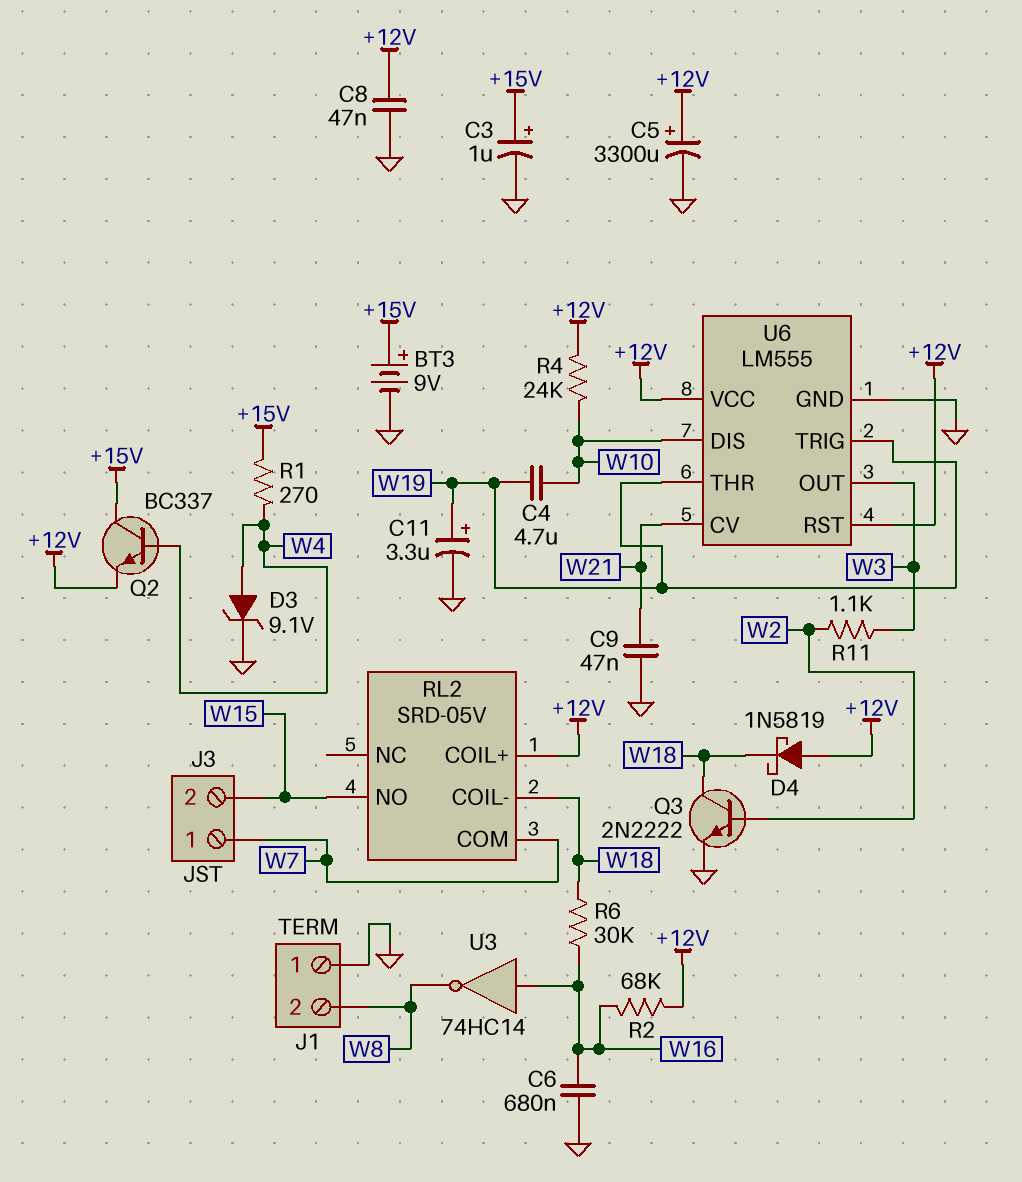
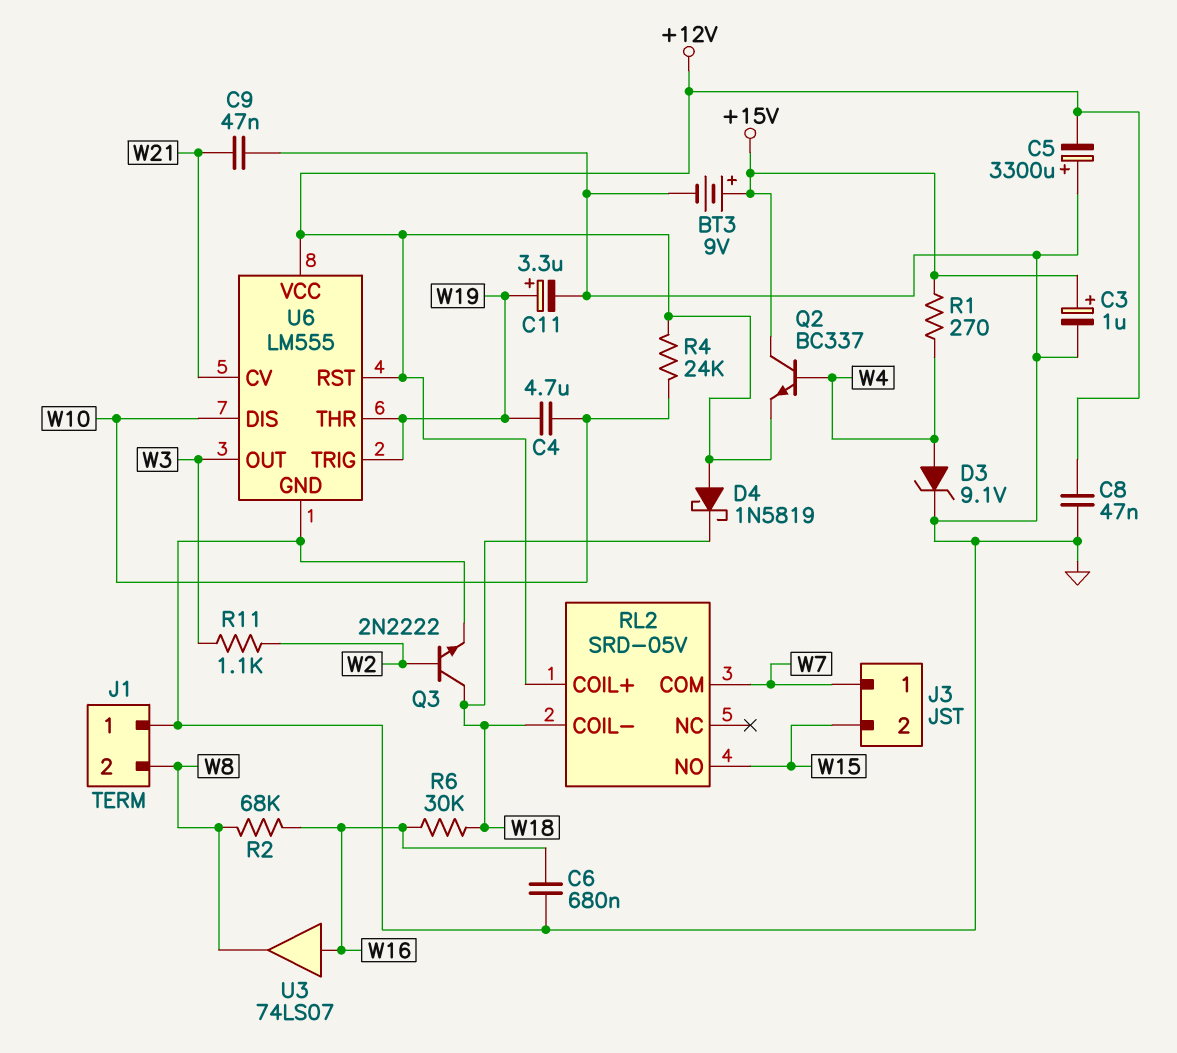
C5: 3300uF (plus +12V, minus GND) -> 3300uF (plus GND, minus +12V)
R2: 68k (+12V, W16) -> 68k (W8, W16)
U3: NOT 74HC14 (in W16, out W8) -> buffer 74LS07 (in W16, out W8)

